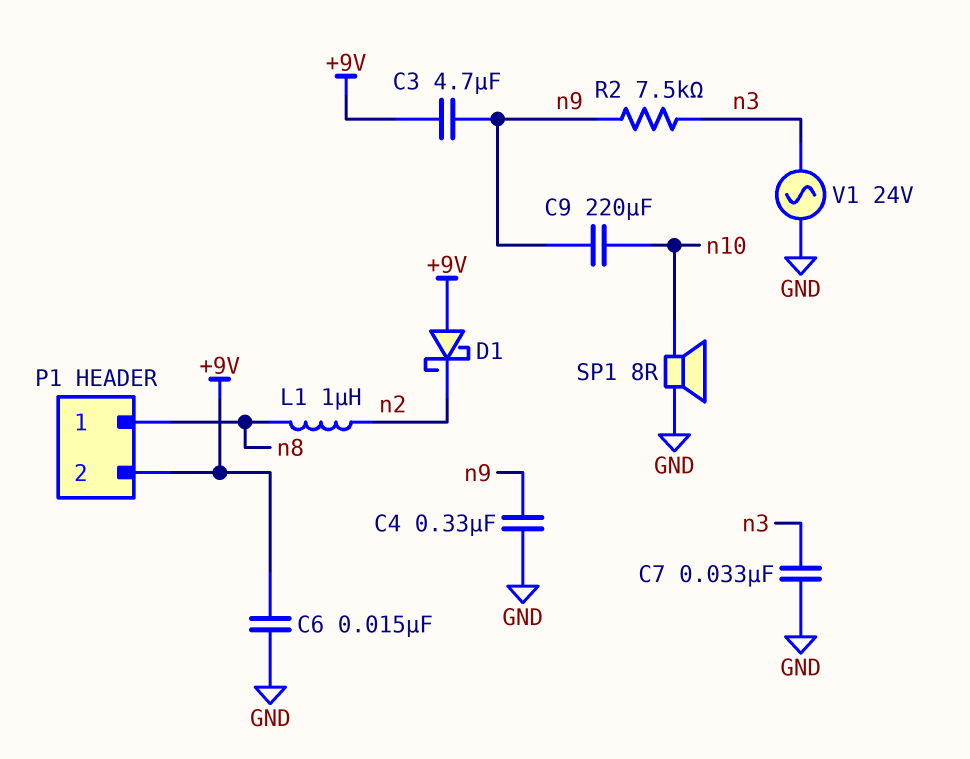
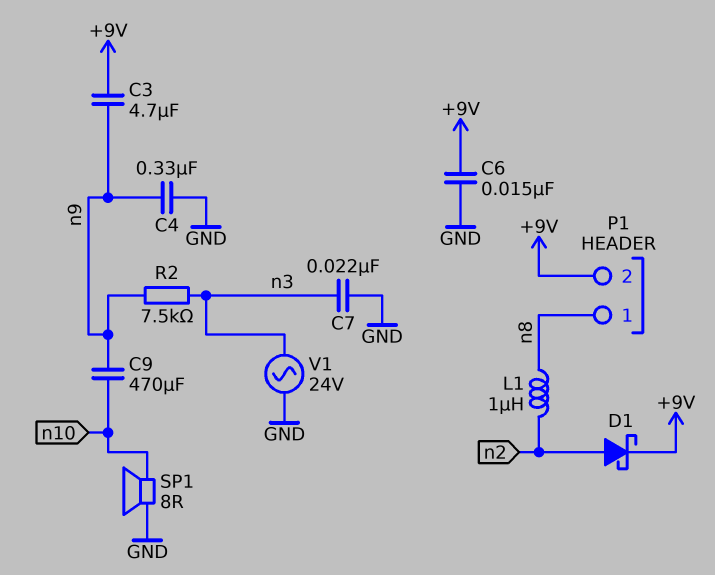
C7: 33nF (GND, n3) -> 22nF (GND, n3)
C9: 220uF (n9, n10) -> 470uF (n9, n10)
D1: schottky (A +9V, K n2) -> schottky (A n2, K +9V)

